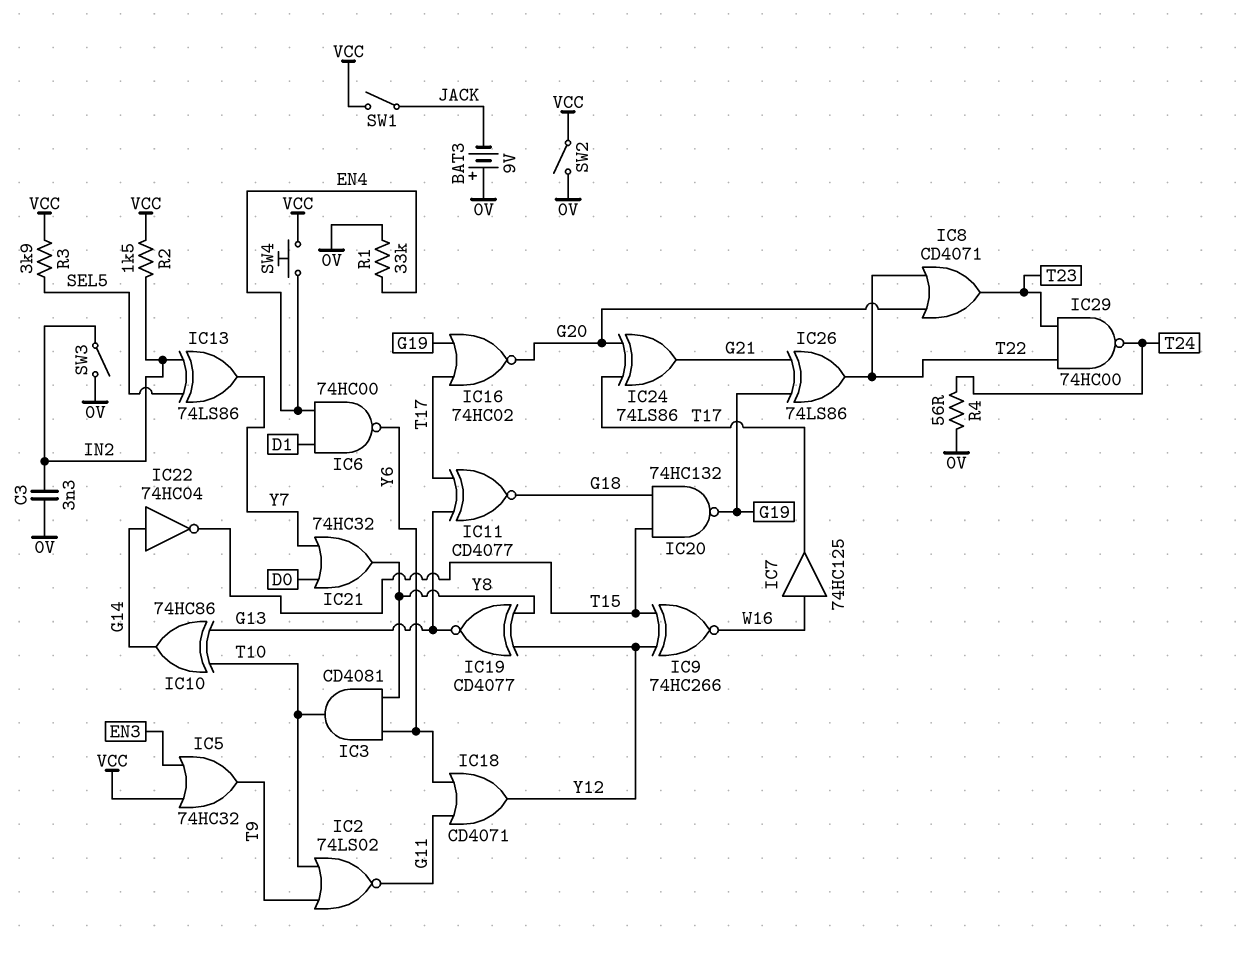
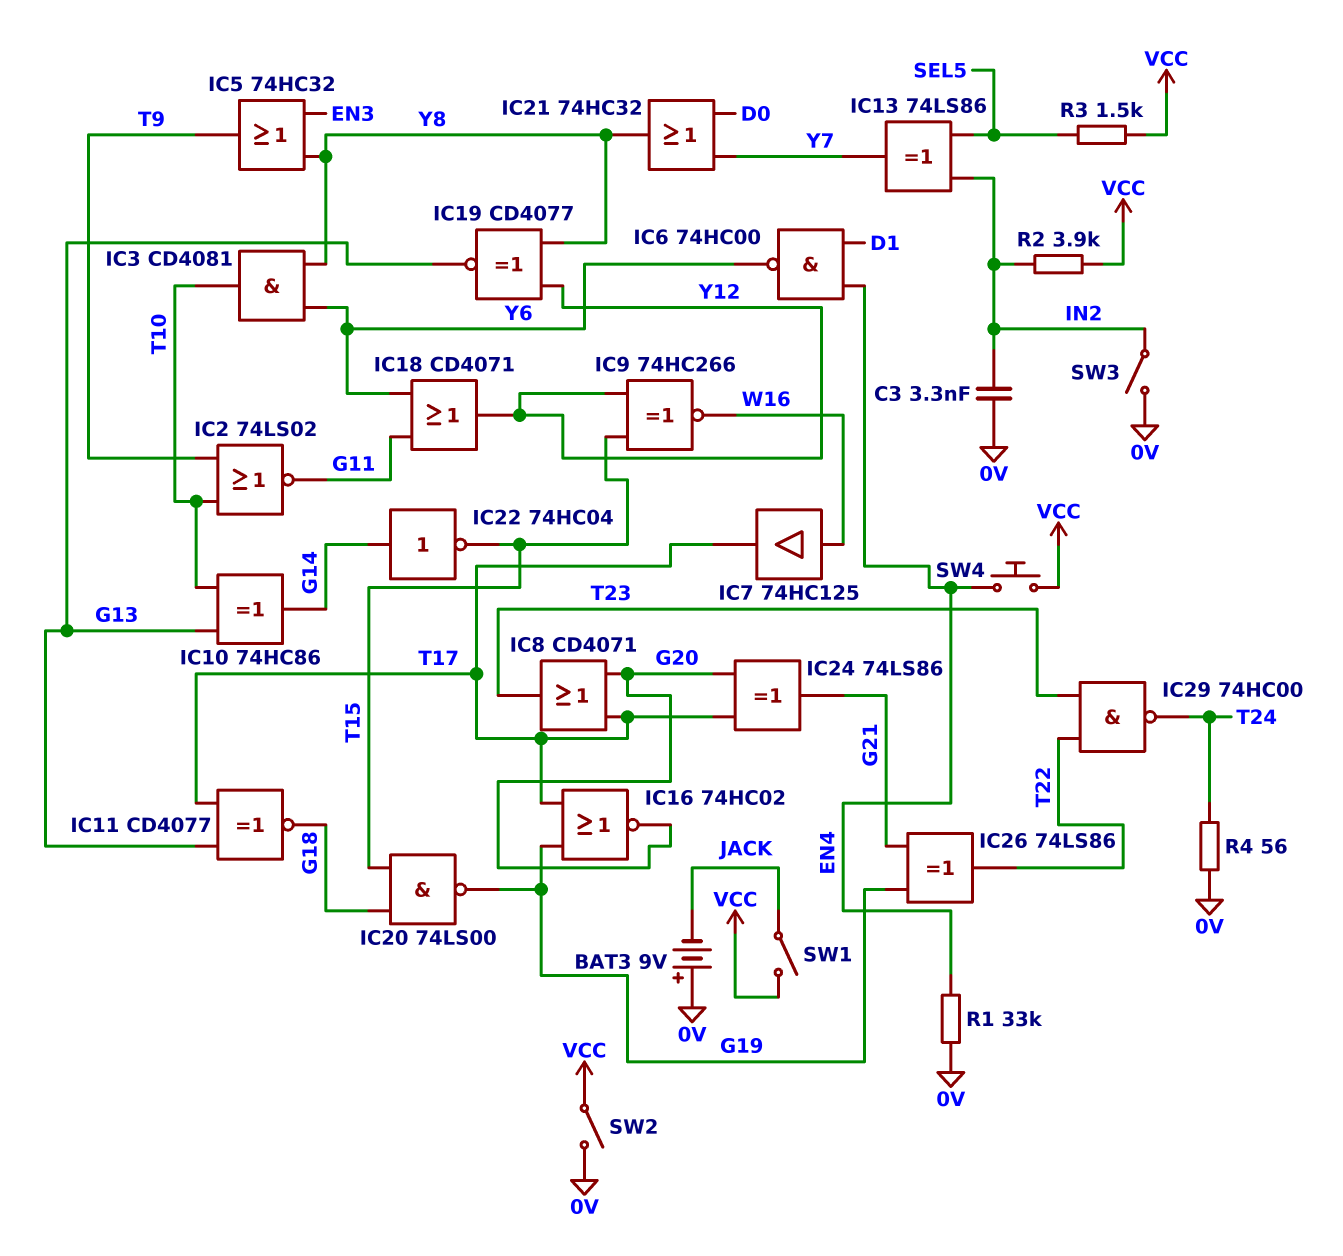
IC5: OR 74HC32 (in EN3, in VCC, out T9) -> OR 74HC32 (in EN3, in Y8, out T9)
IC8: OR CD4071 (in G20, in T22, out T23) -> OR CD4071 (in G20, in T17, out T23)
IC20: NAND 74HC132 (in G18, in T15, out G19) -> NAND 74LS00 (in G18, in T15, out G19)
R2: 1.5k (IN2, VCC) -> 3.9k (IN2, VCC)
R3: 3.9k (SEL5, VCC) -> 1.5k (SEL5, VCC)

